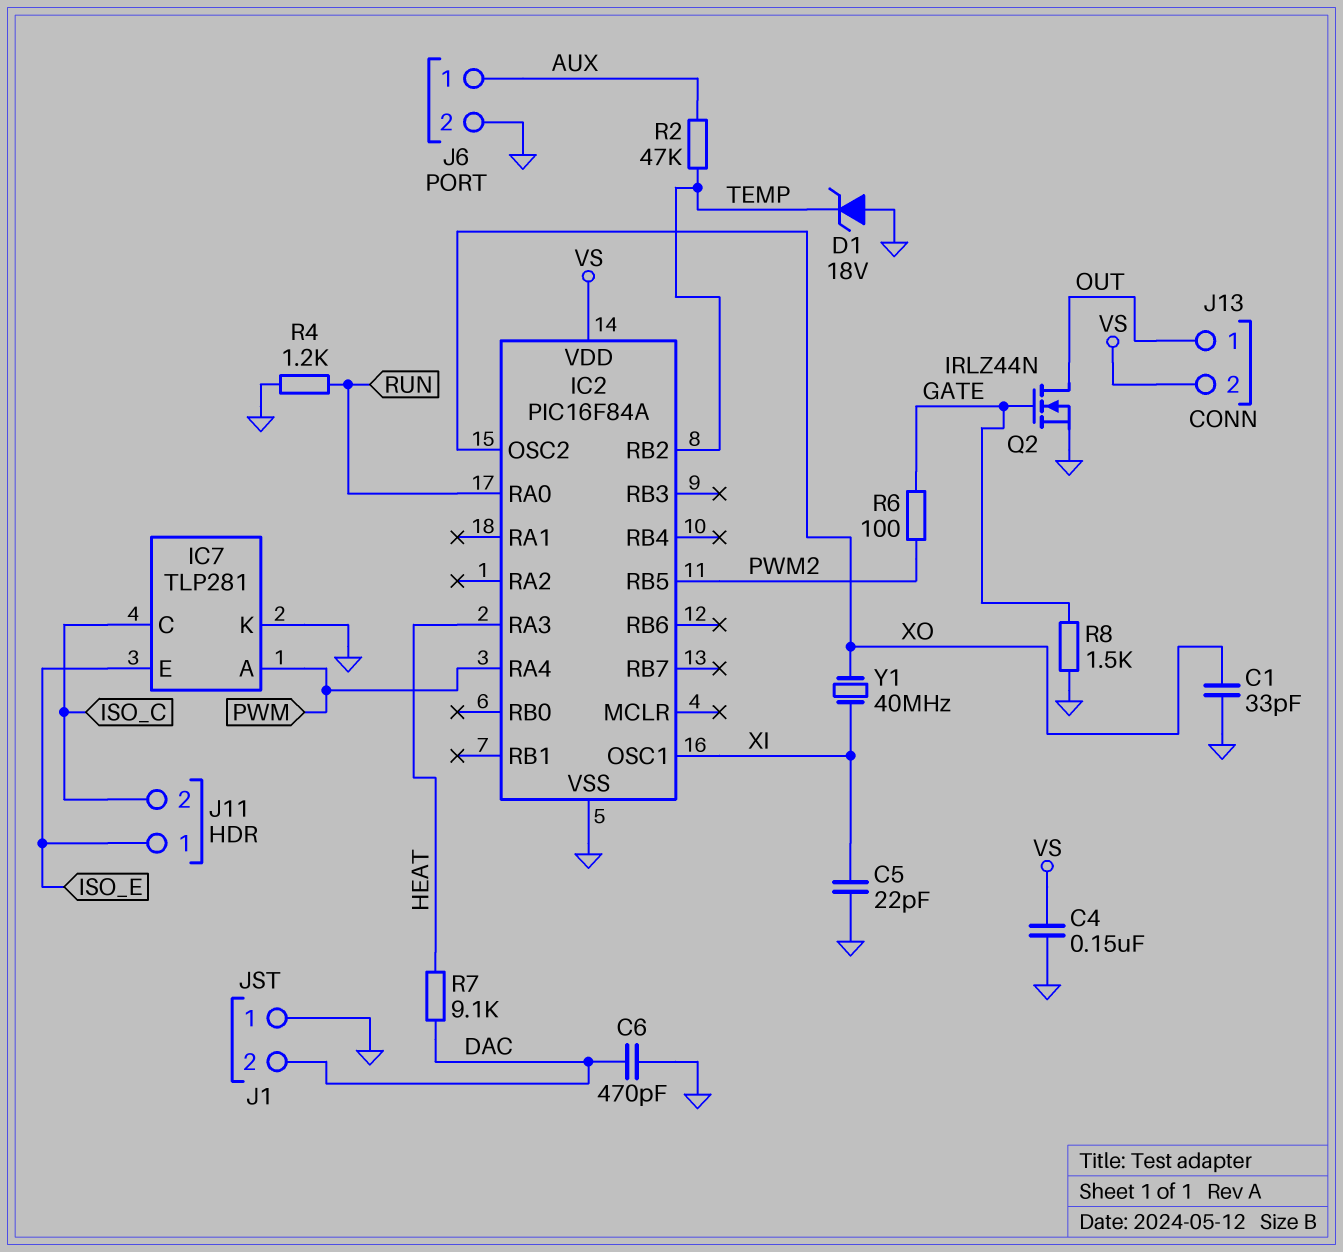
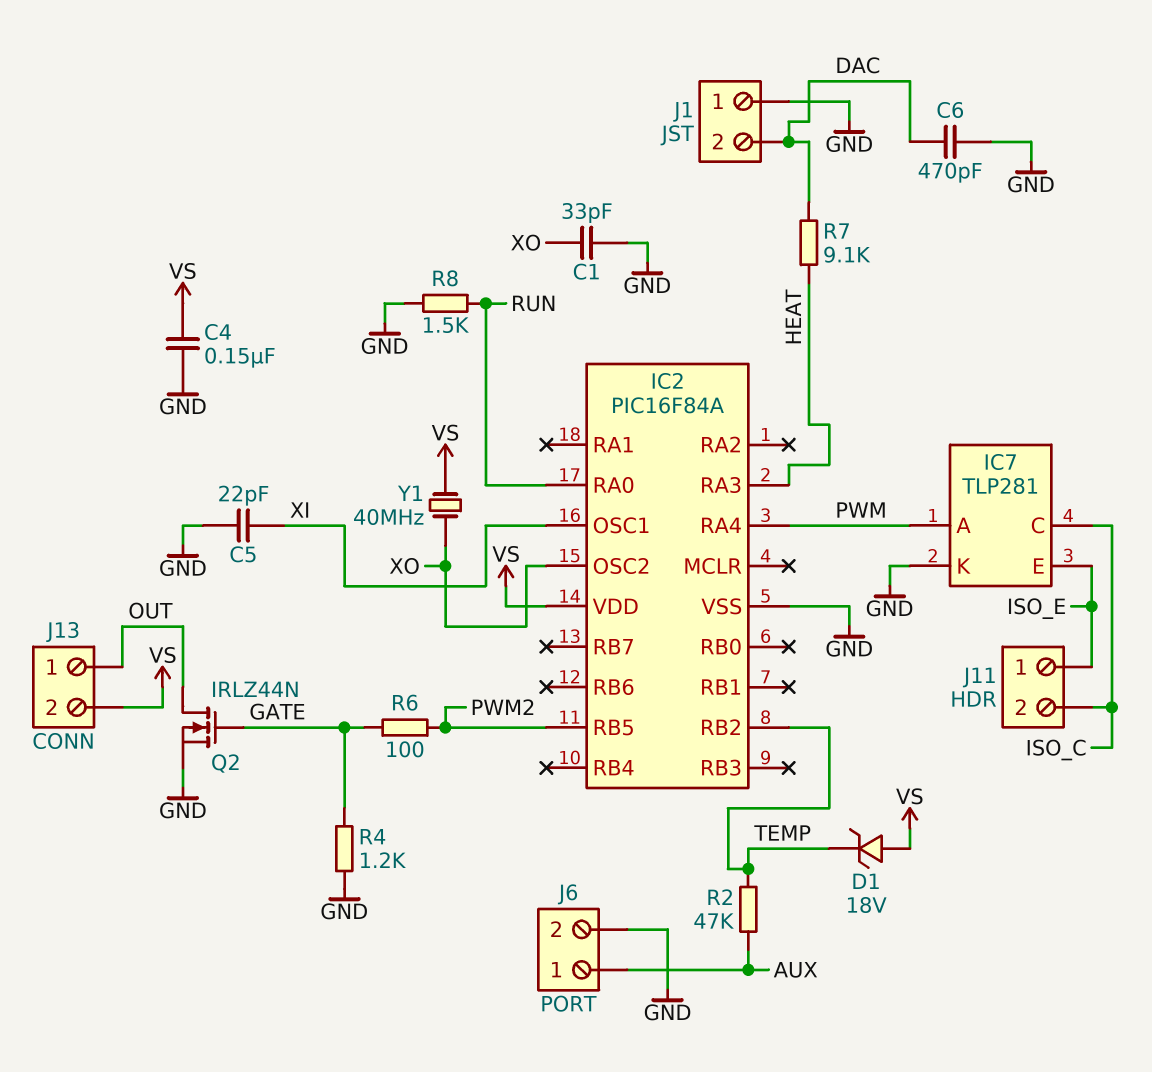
D1: zener 18V (A GND, K TEMP) -> zener 18V (A VS, K TEMP)
R4: 1.2k (GND, RUN) -> 1.2k (GATE, GND)
R8: 1.5k (GATE, GND) -> 1.5k (GND, RUN)
Y1: 40MHz (XI, XO) -> 40MHz (VS, XO)

